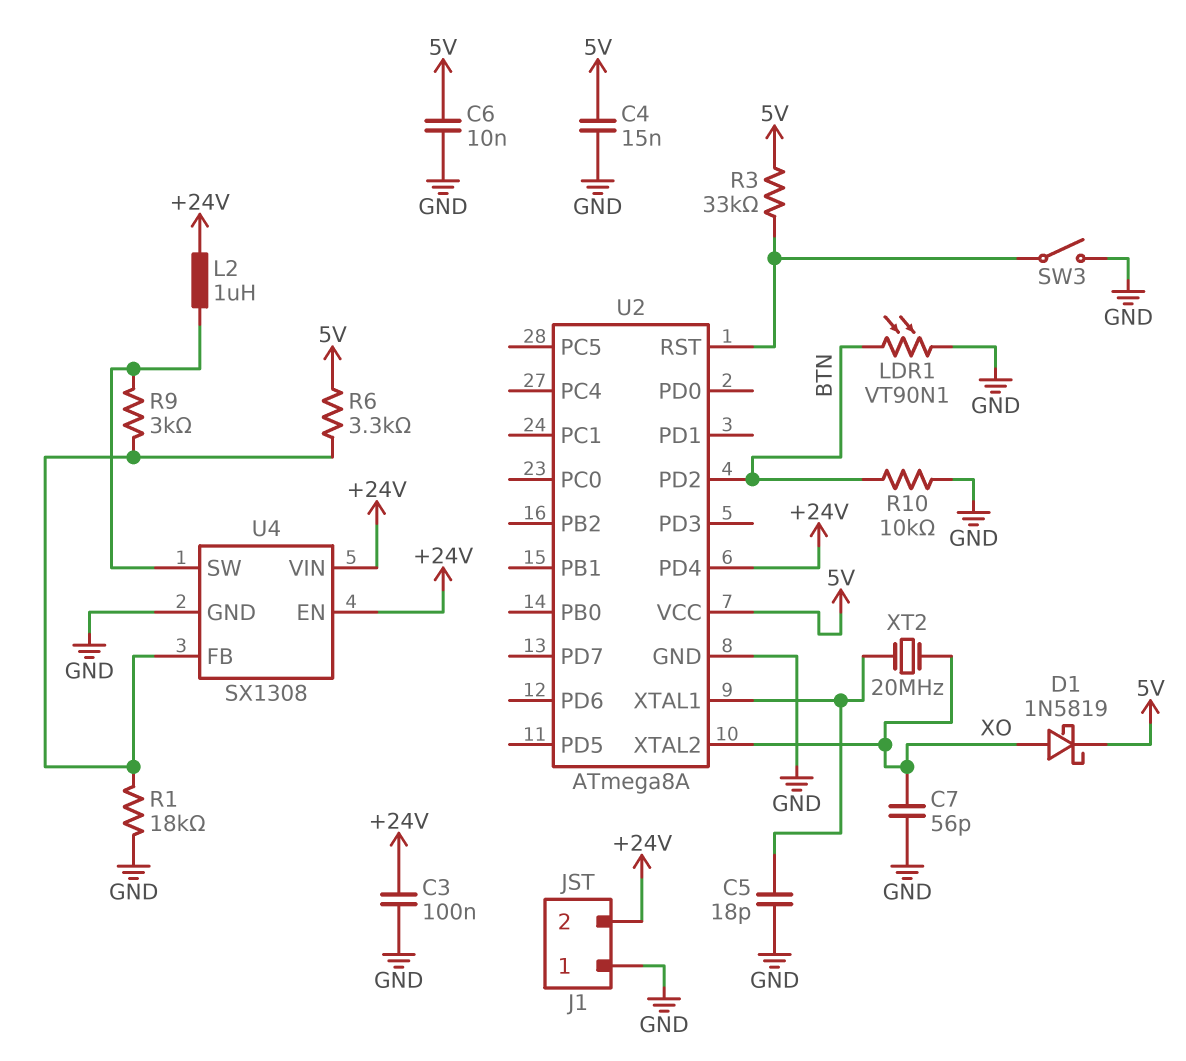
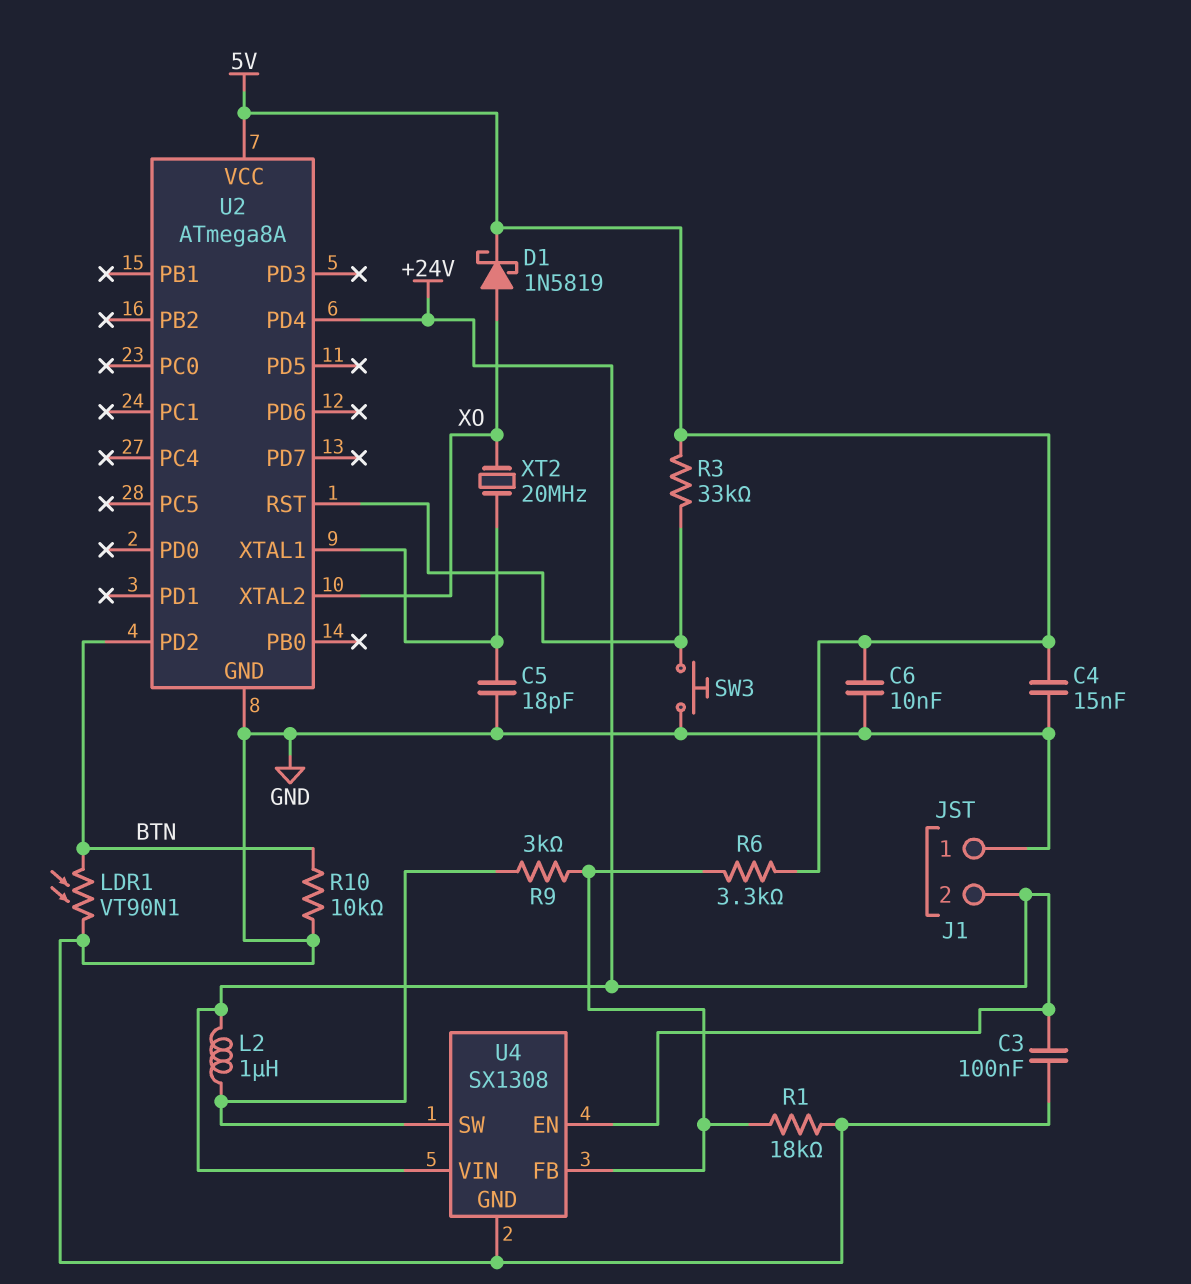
C7: 56pF (GND, XO) -> none
SW3: switch (GND, U2/RST) -> button (GND, U2/RST)

